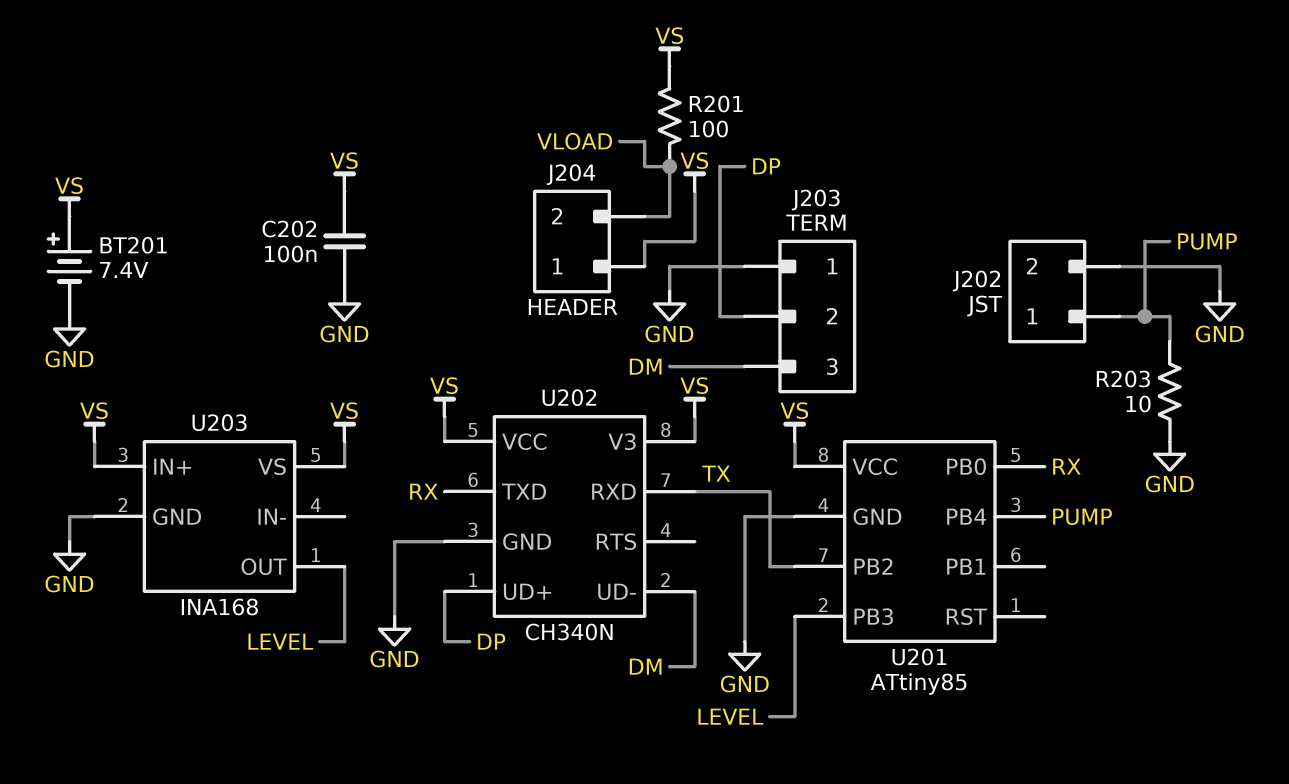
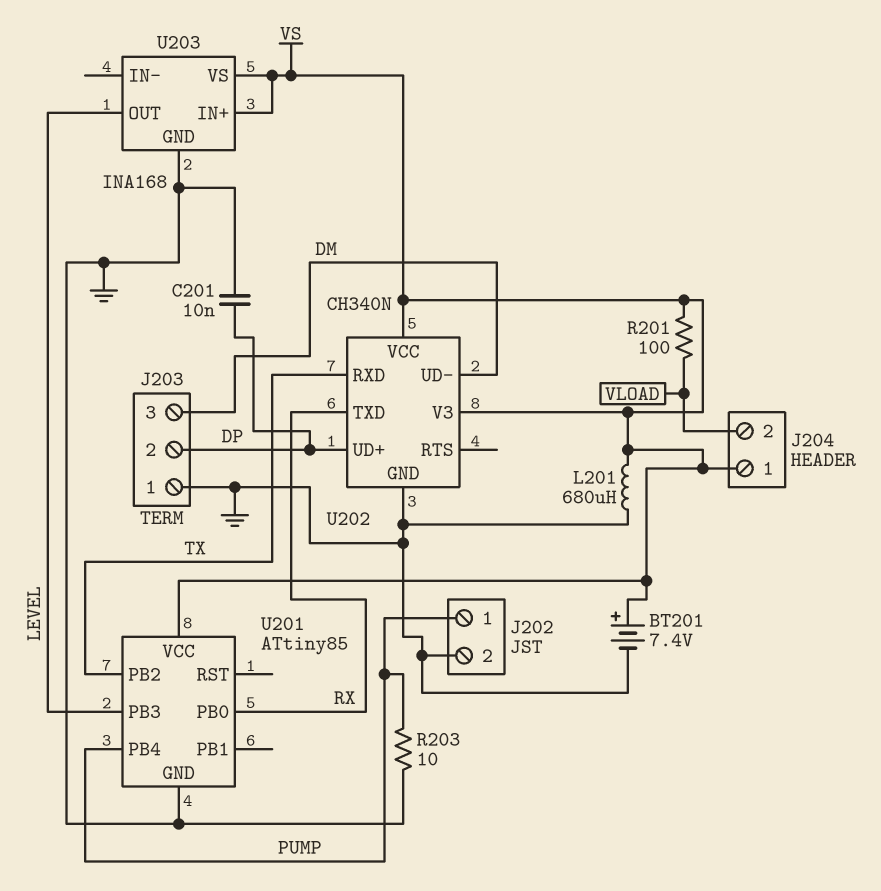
C201: none -> 10nF (DP, GND)
C202: 100nF (GND, VS) -> none
L201: none -> 680uH (GND, VS)

